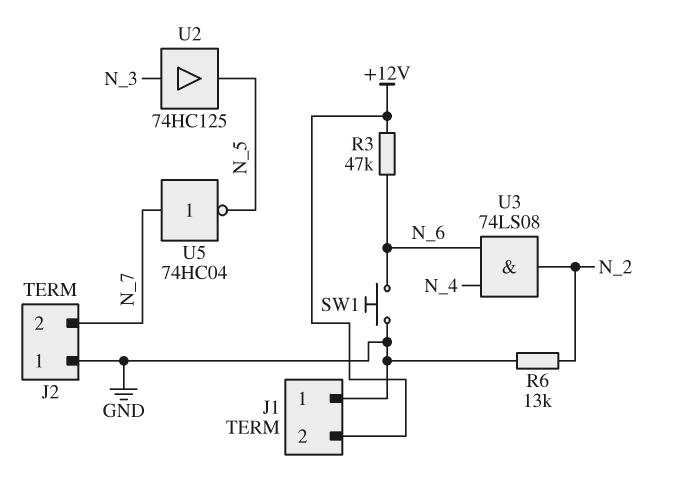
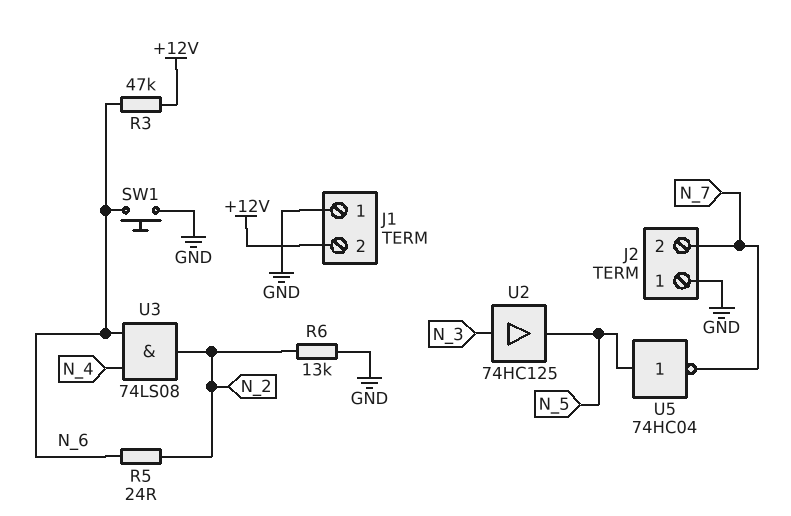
R5: none -> 24 (N_2, N_6)
U5: NOT 74HC04 (in N_7, out N_5) -> NOT 74HC04 (in N_5, out N_7)

